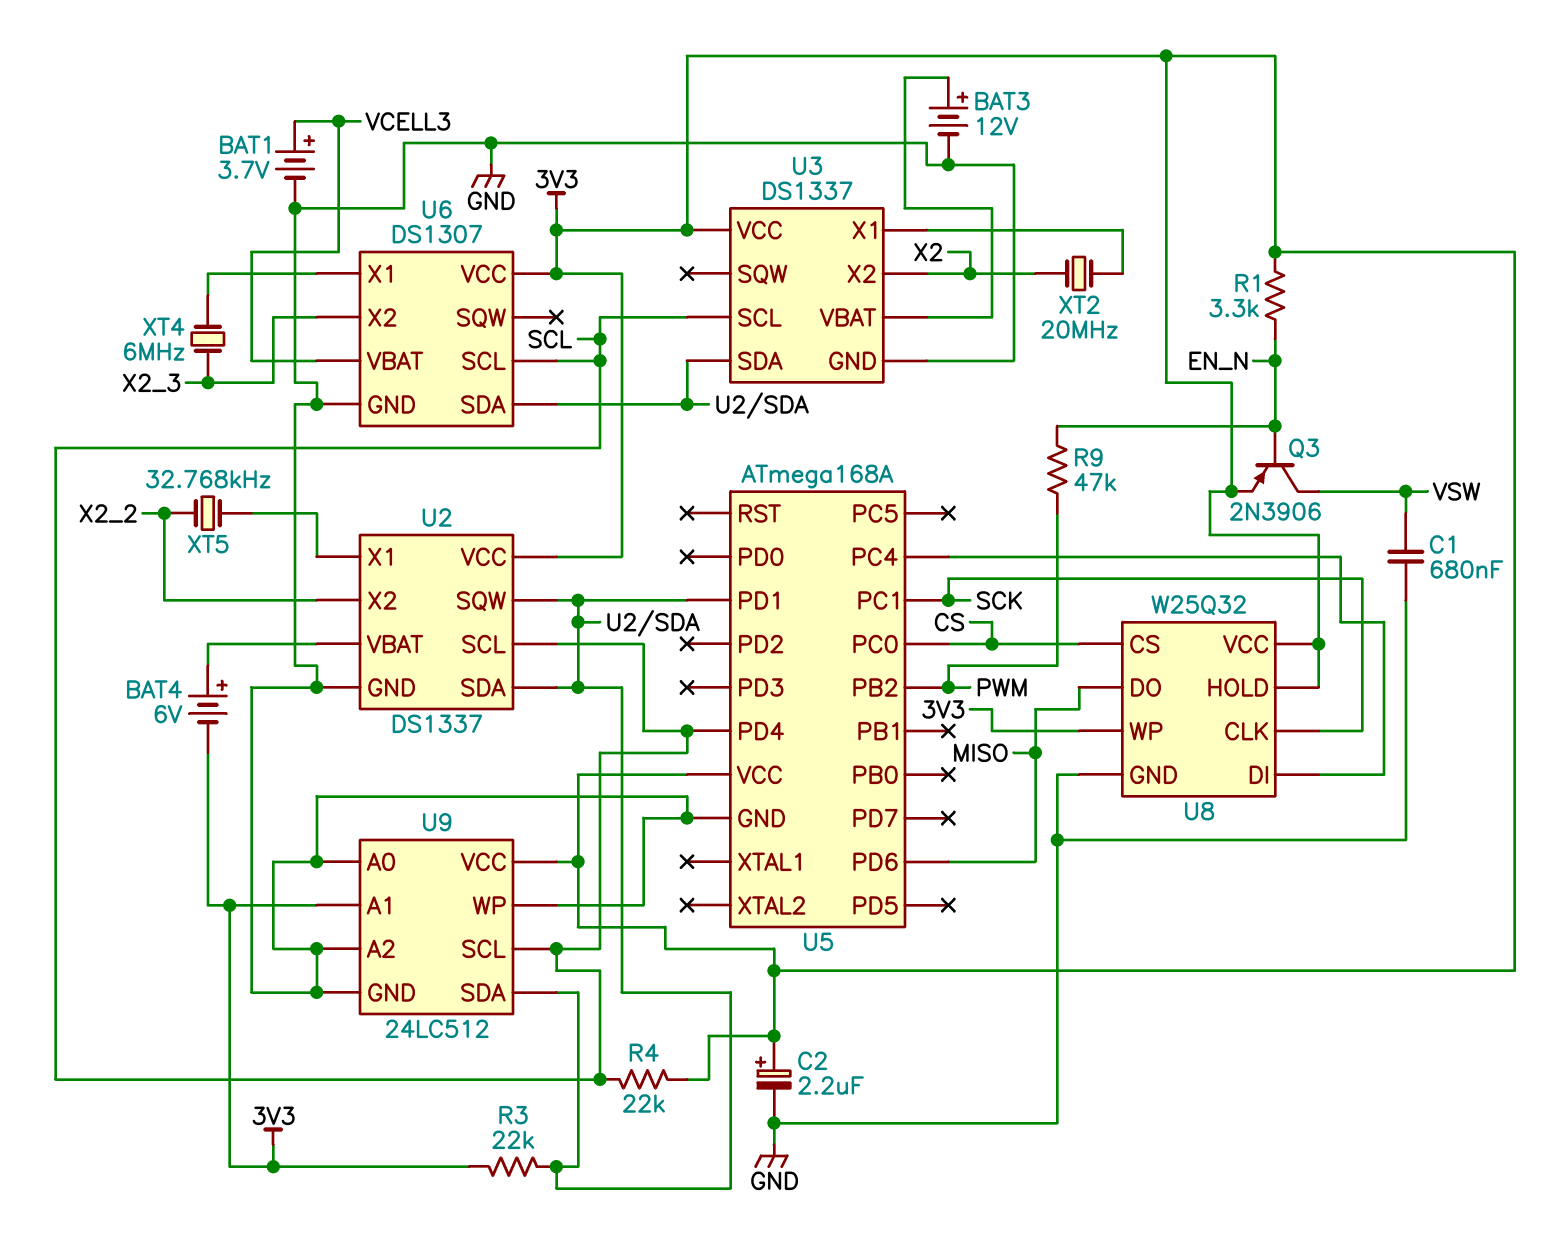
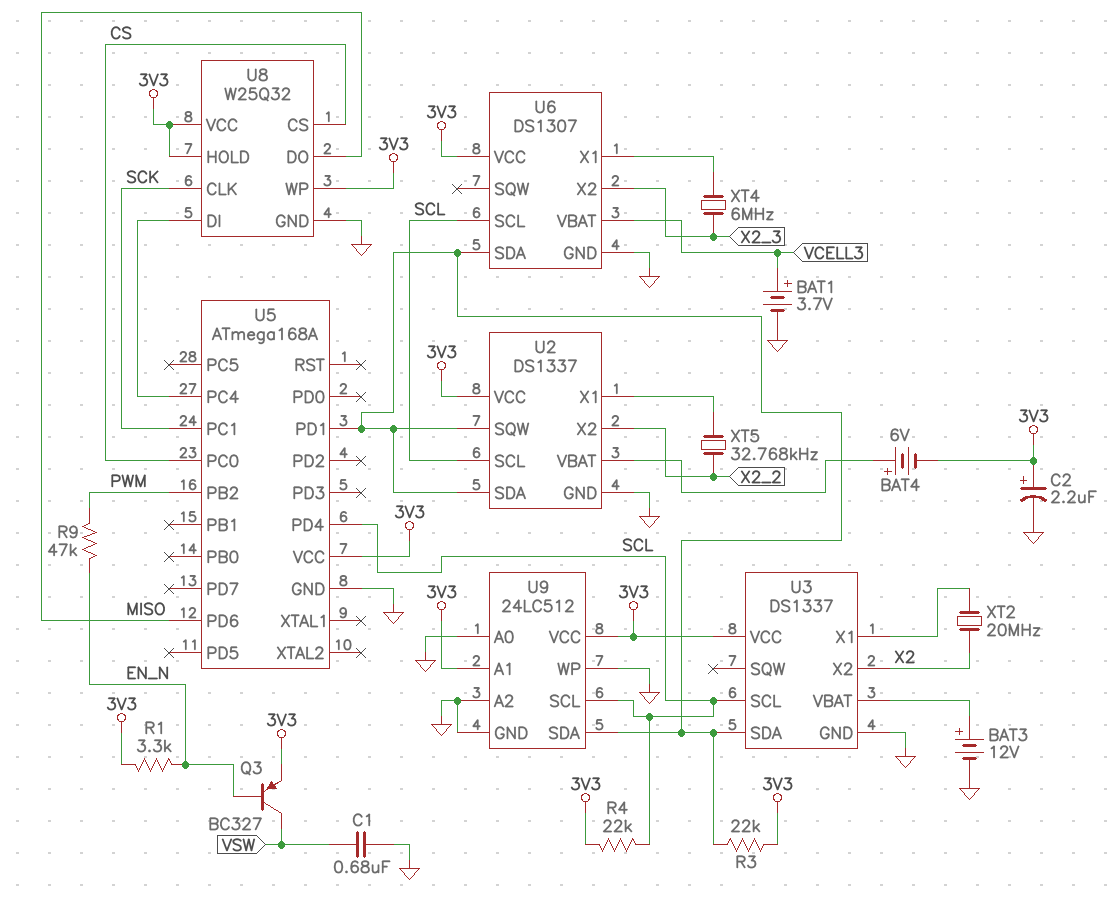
Q3: PNP 2N3906 (B EN_N, C VSW, E 3V3) -> PNP BC327 (B EN_N, C VSW, E 3V3)

